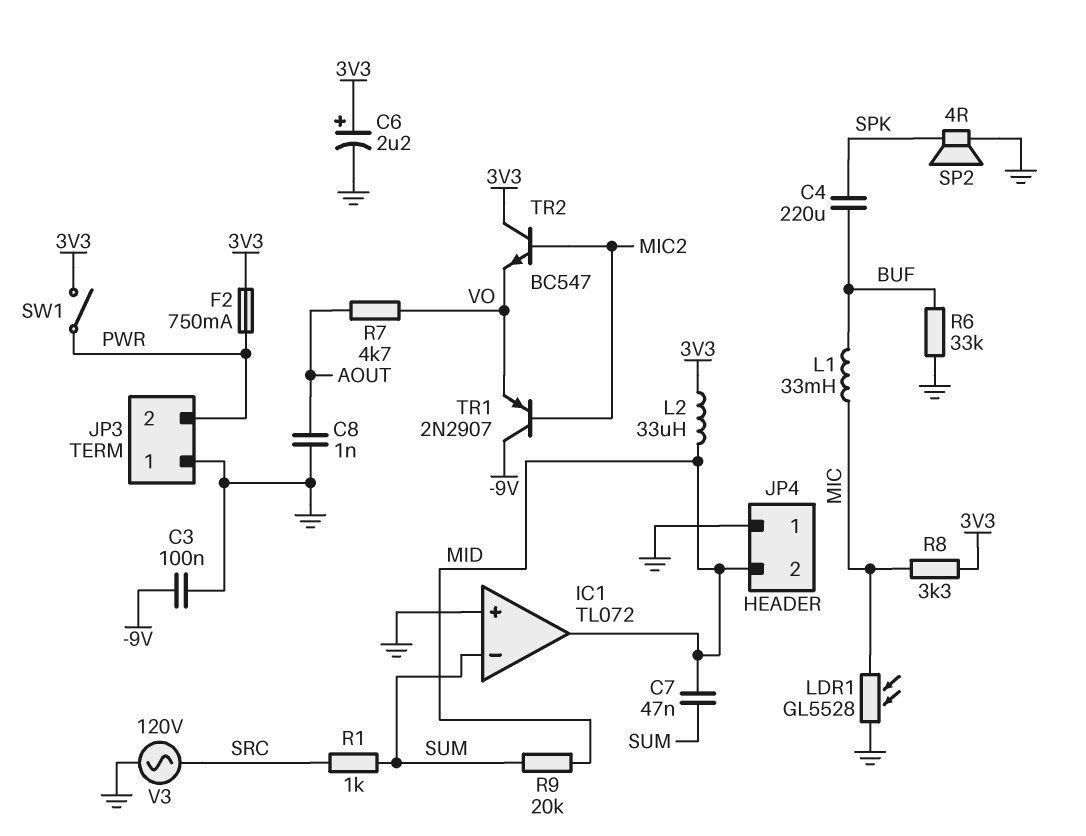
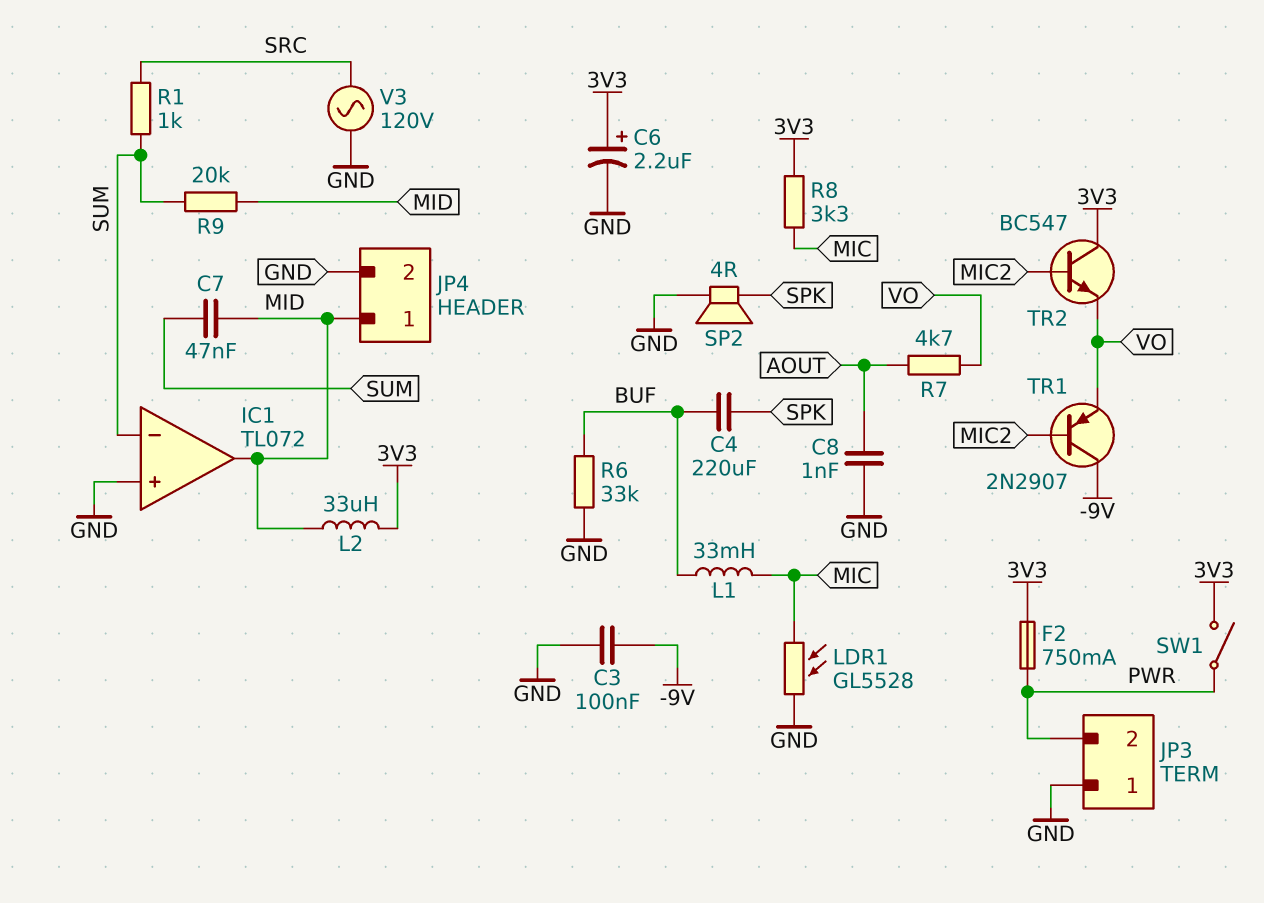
JP4 pin 1: GND -> MID
JP4 pin 2: MID -> GND

